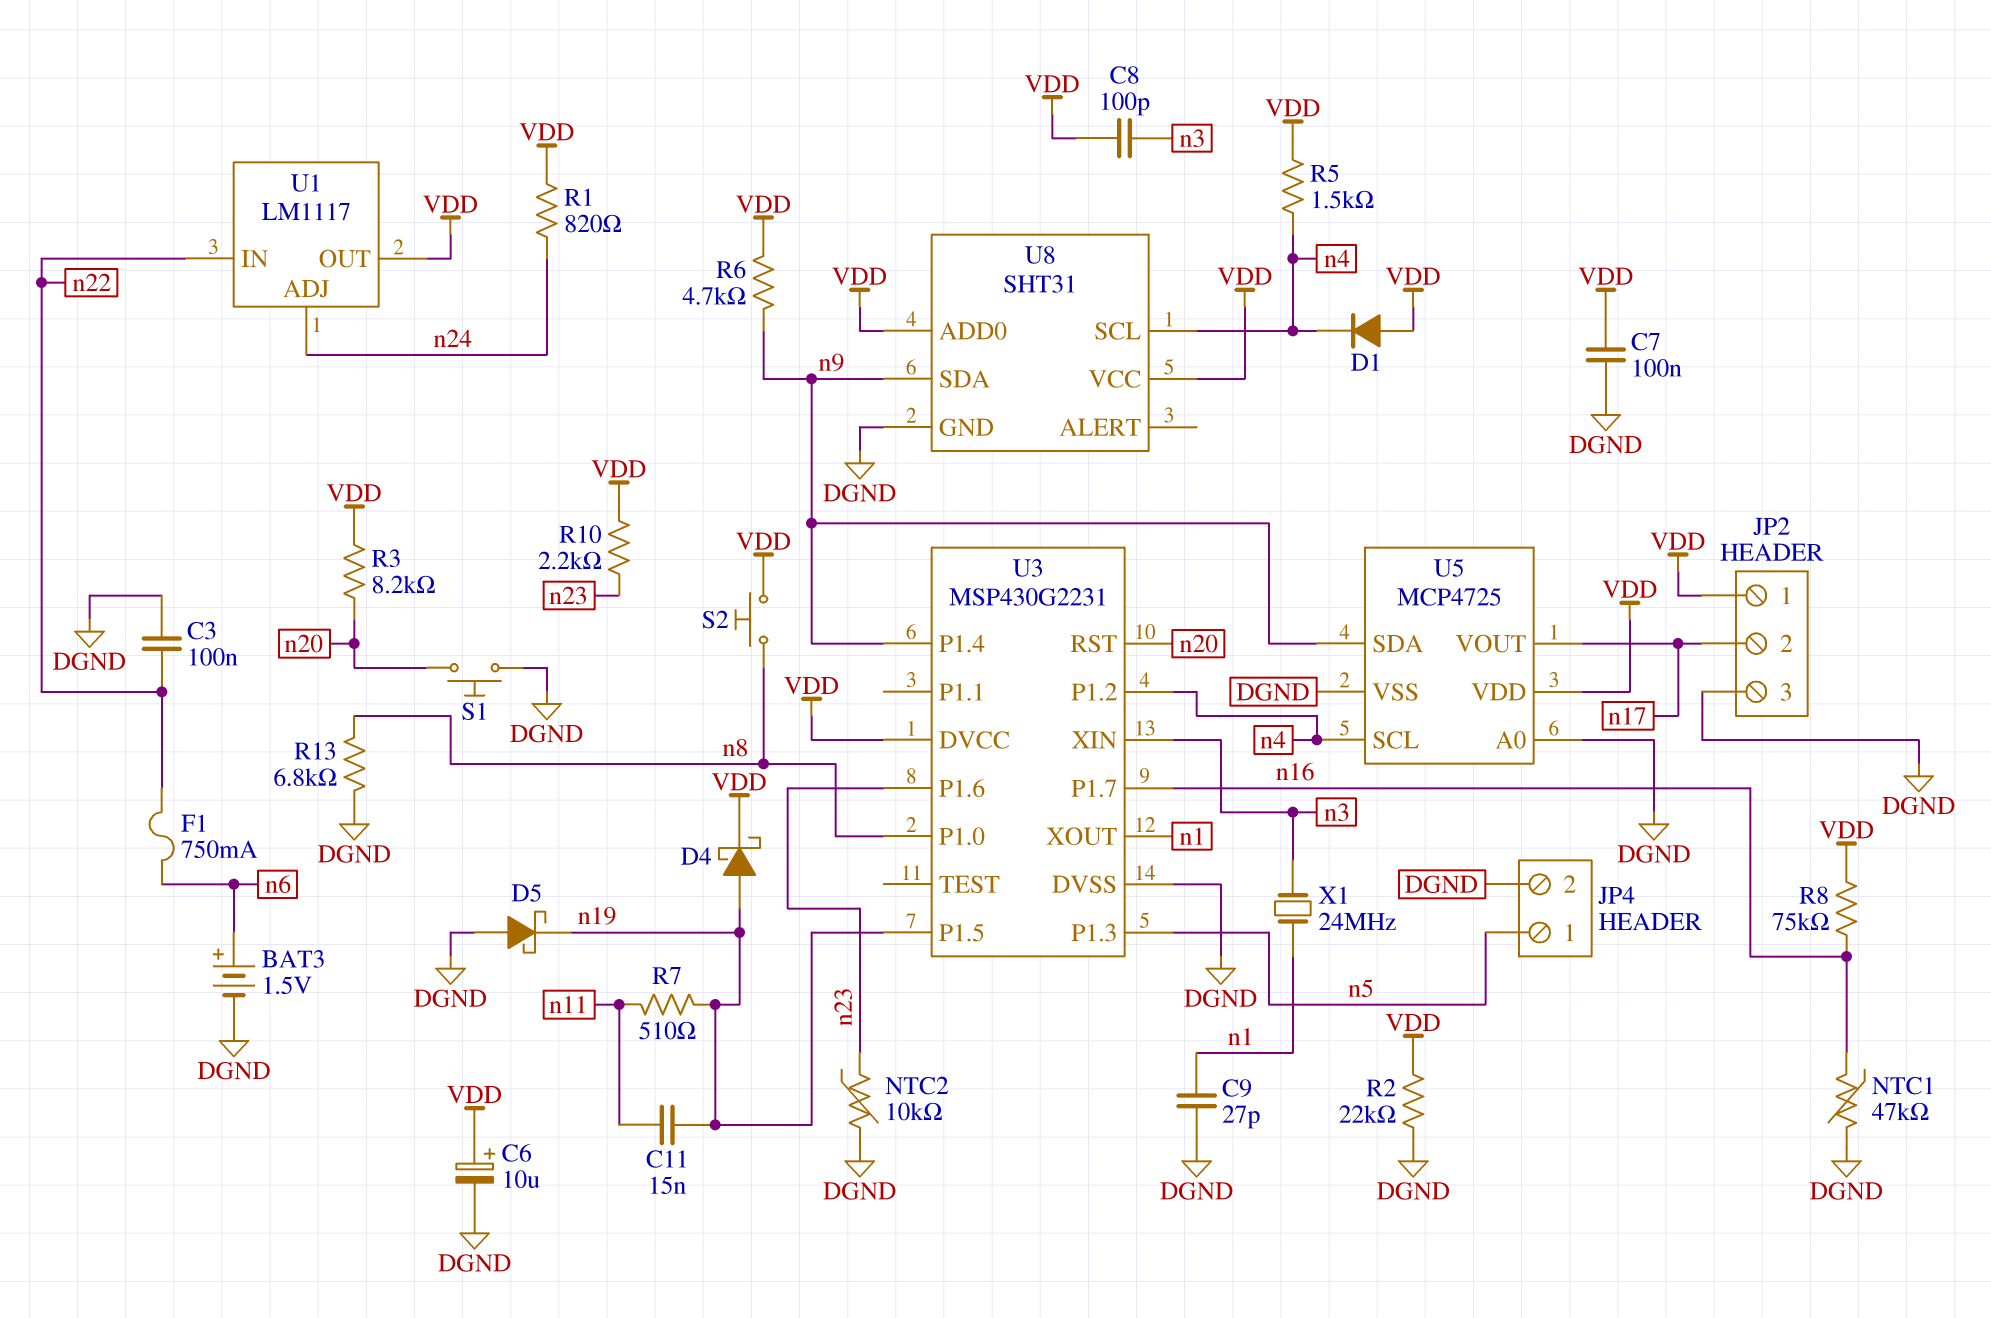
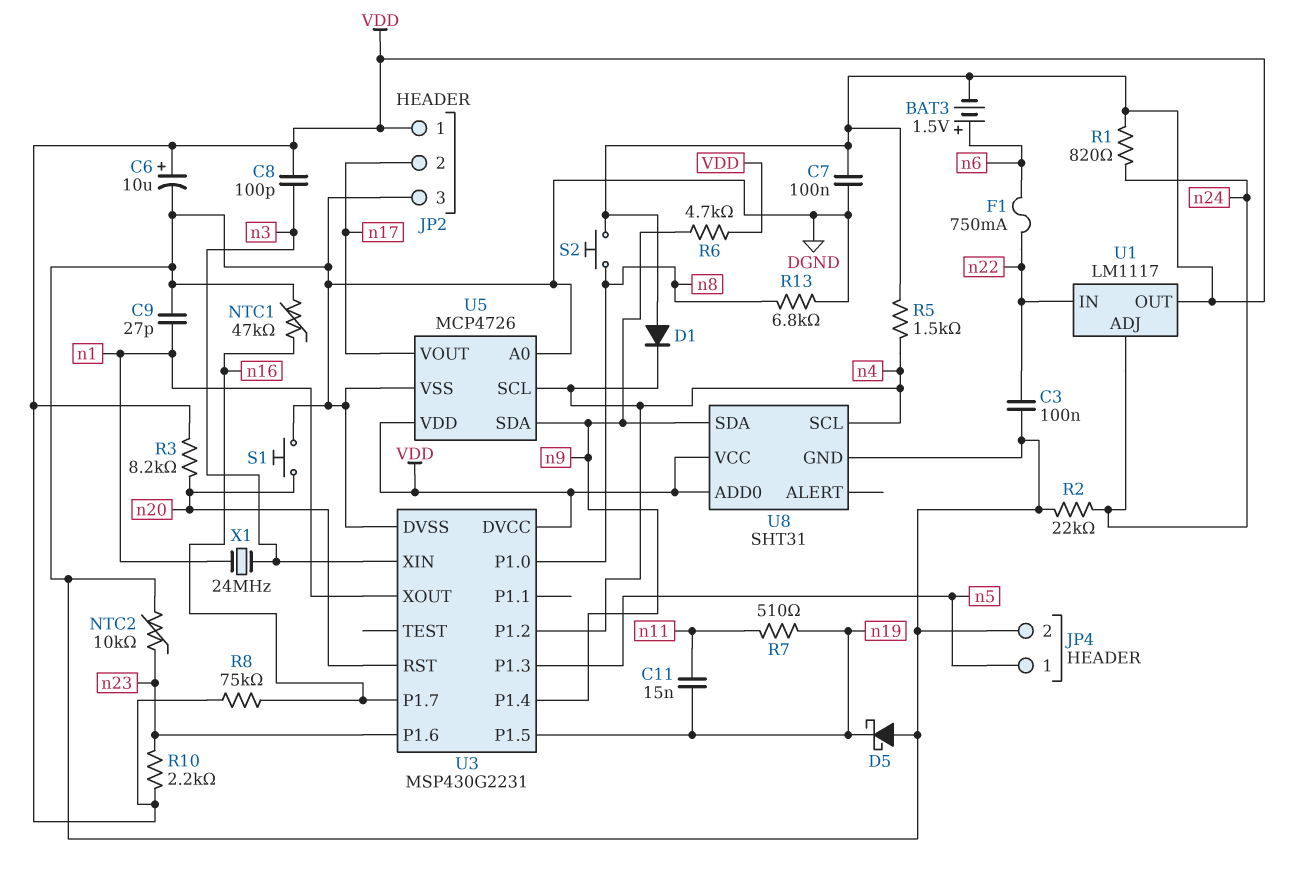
BAT3: 1.5V (plus n6, minus DGND) -> 1.5V (plus n6, minus VDD)
D4: schottky (A n19, K VDD) -> none
R2: 22k (DGND, VDD) -> 22k (DGND, n24)
U5: MCP4725 -> MCP4726

